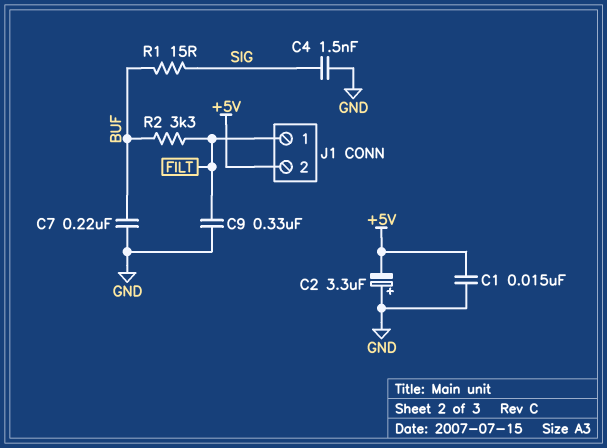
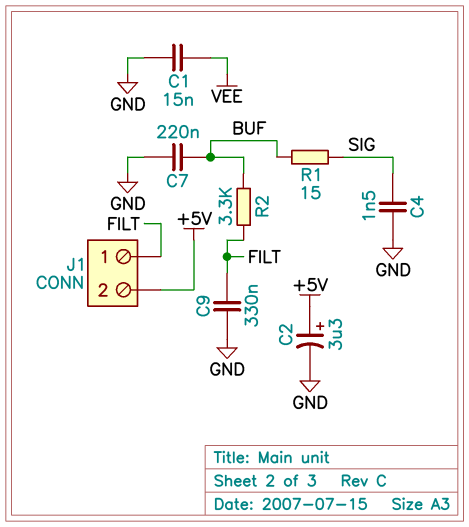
C1: 15nF (+5V, GND) -> 15nF (GND, VEE)
C2: 3.3uF (plus GND, minus +5V) -> 3.3uF (plus +5V, minus GND)

